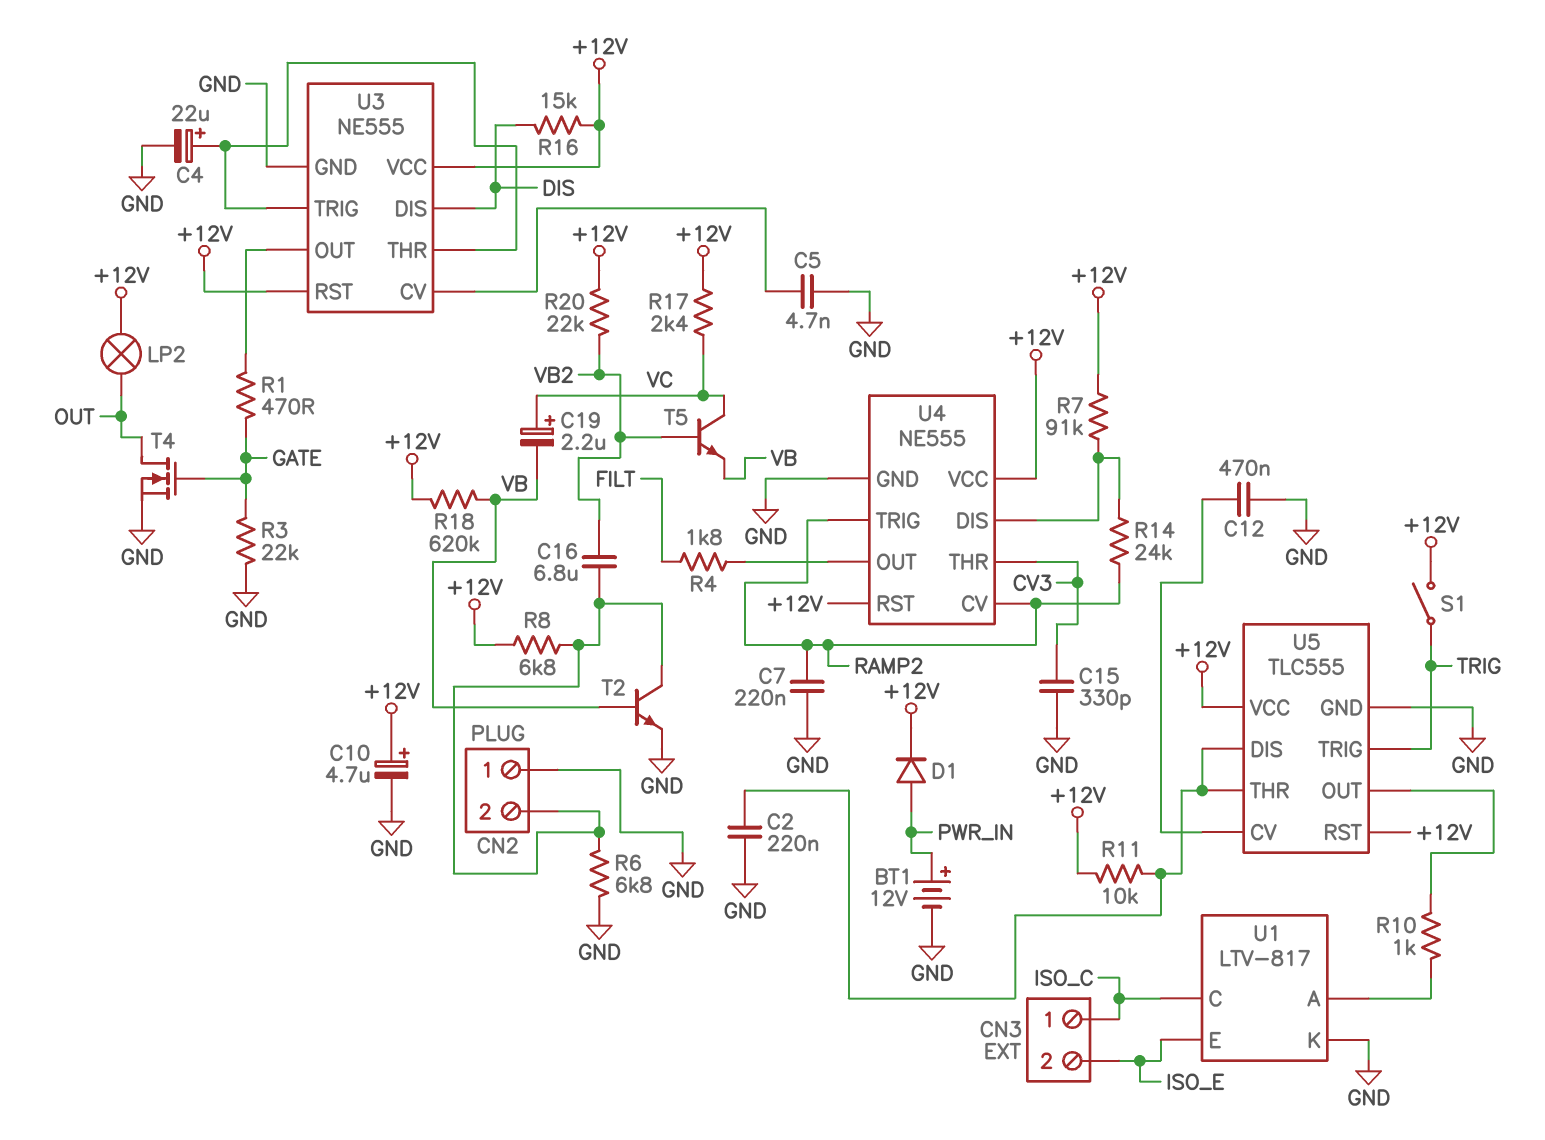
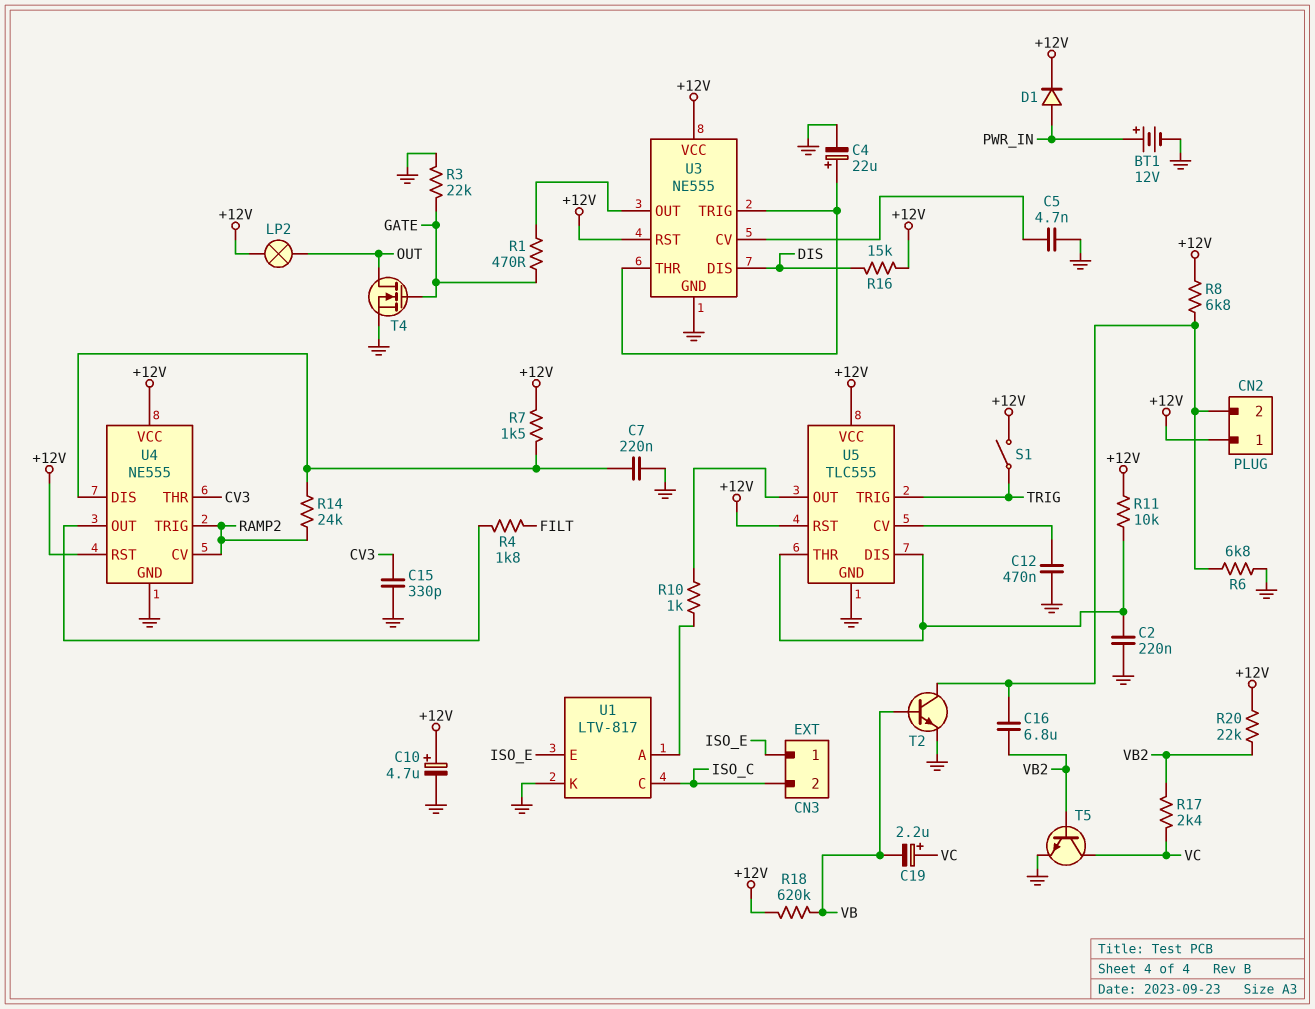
C7: 220nF (GND, RAMP2) -> 220nF (GND, U4/DIS)
CN2 pin 1: GND -> +12V
CN3 pin 1: ISO_C -> ISO_E
CN3 pin 2: ISO_E -> ISO_C
R7: 91k (+12V, U4/DIS) -> 1.5k (+12V, U4/DIS)
R17: 2.4k (+12V, VC) -> 2.4k (VB2, VC)
T5: NPN (B VB2, C VC, E VB) -> NPN (B VB2, C VC, E GND)

